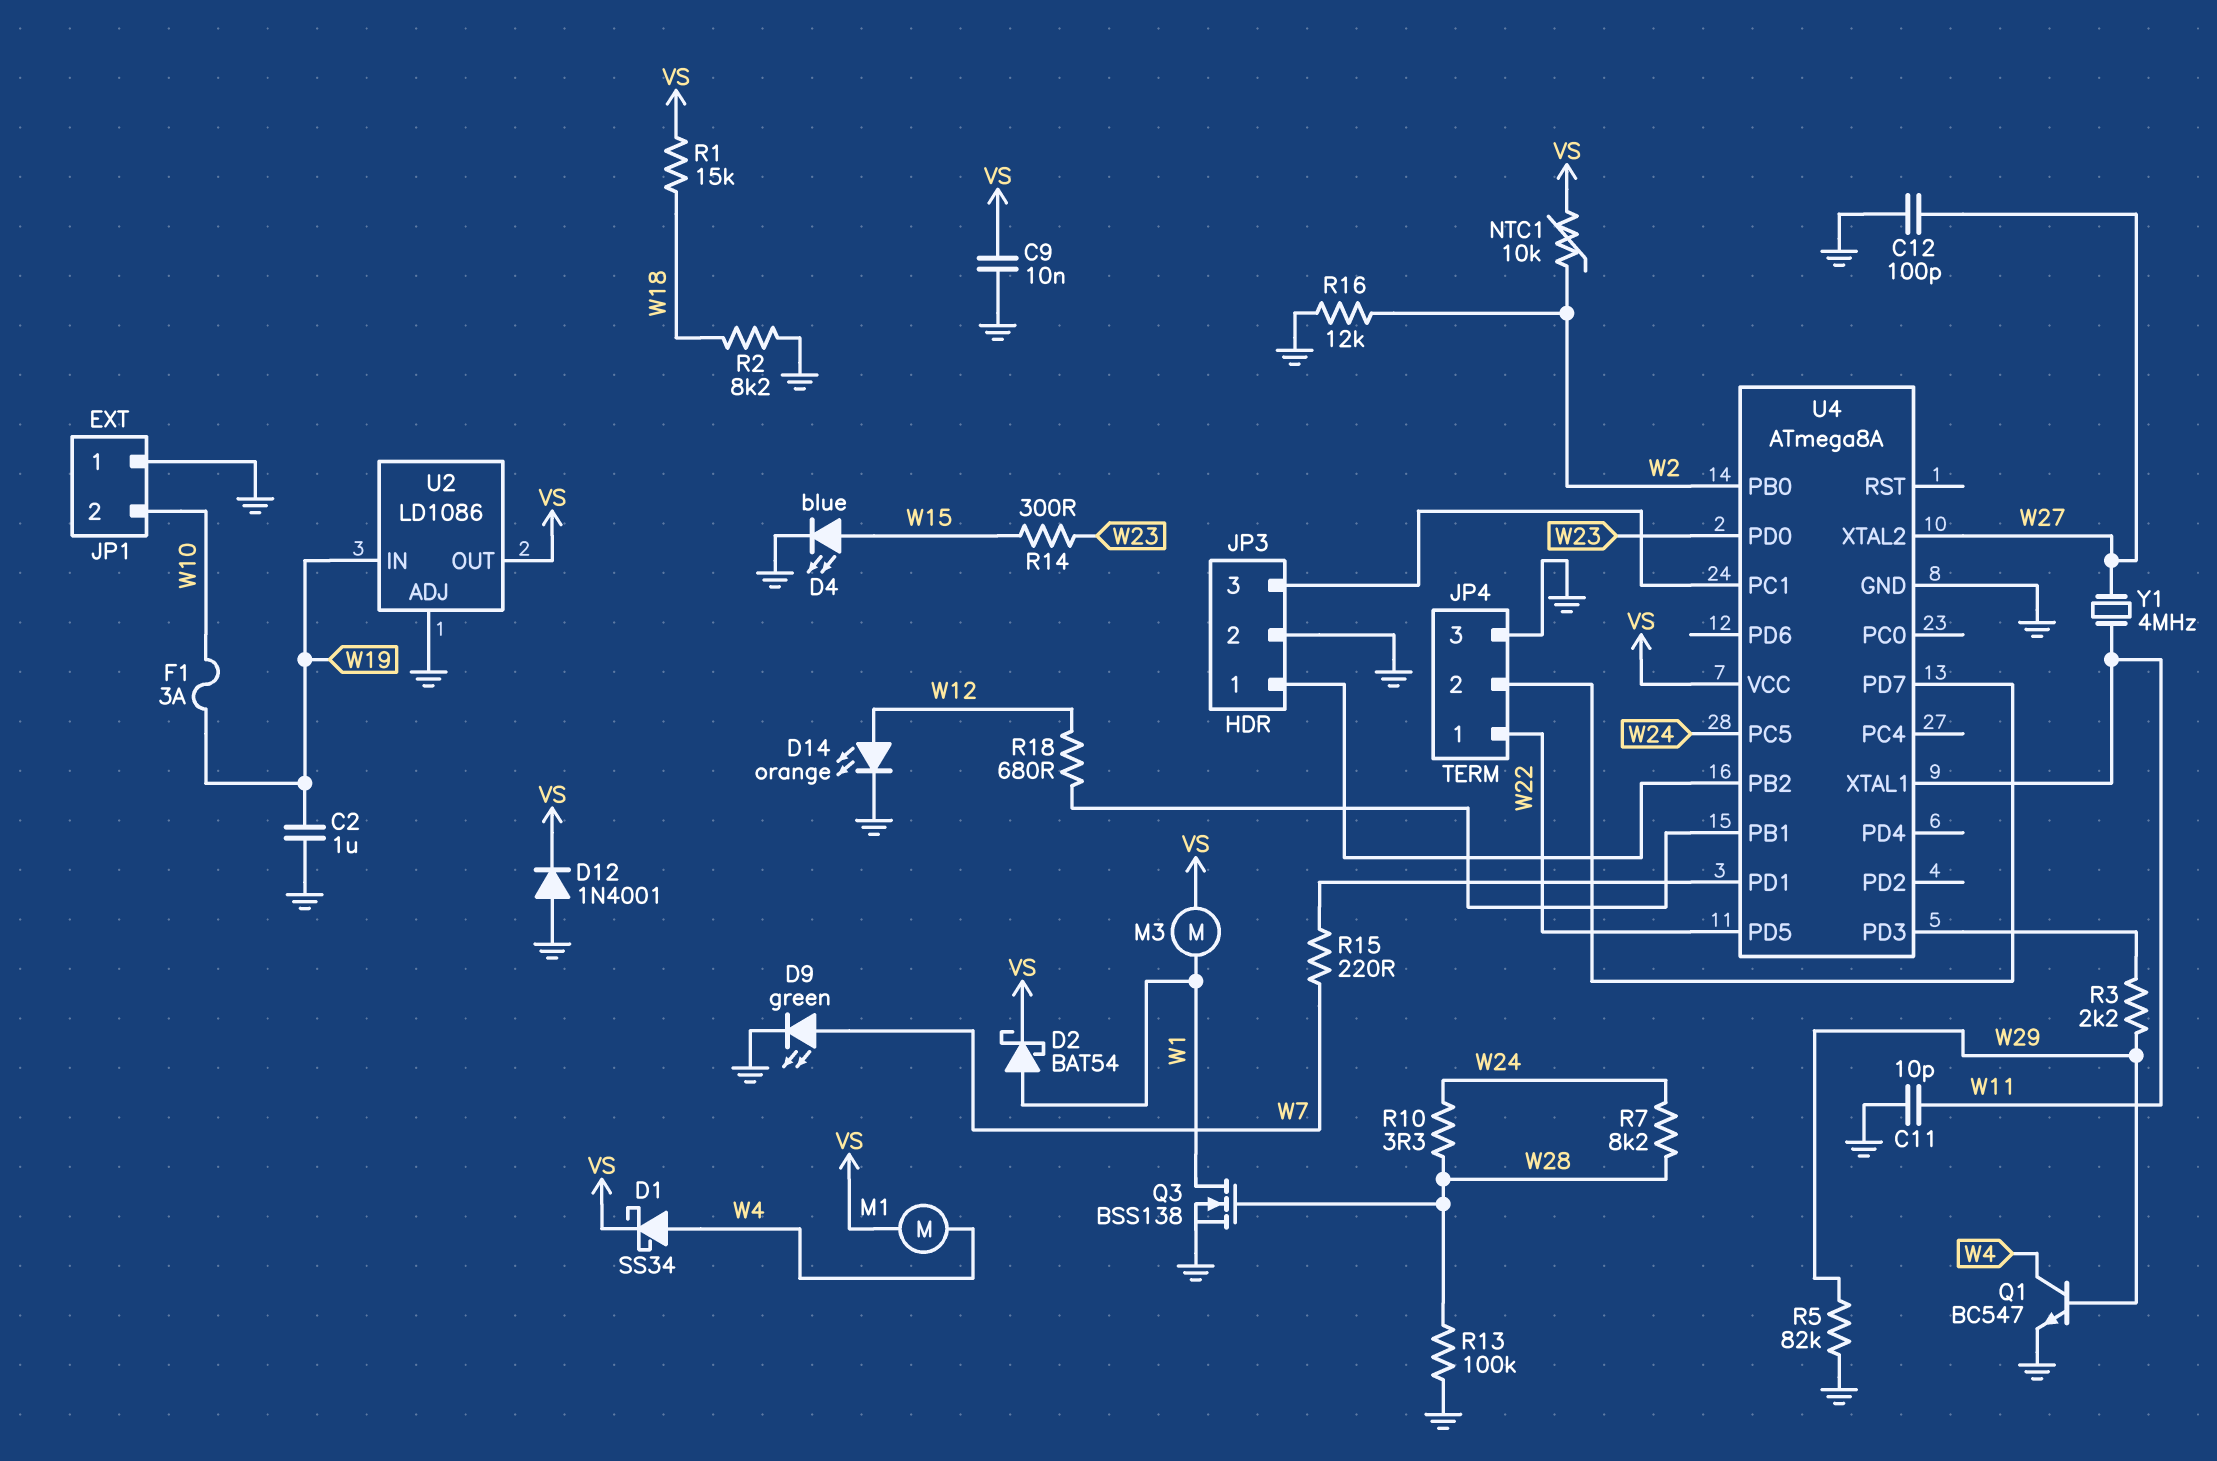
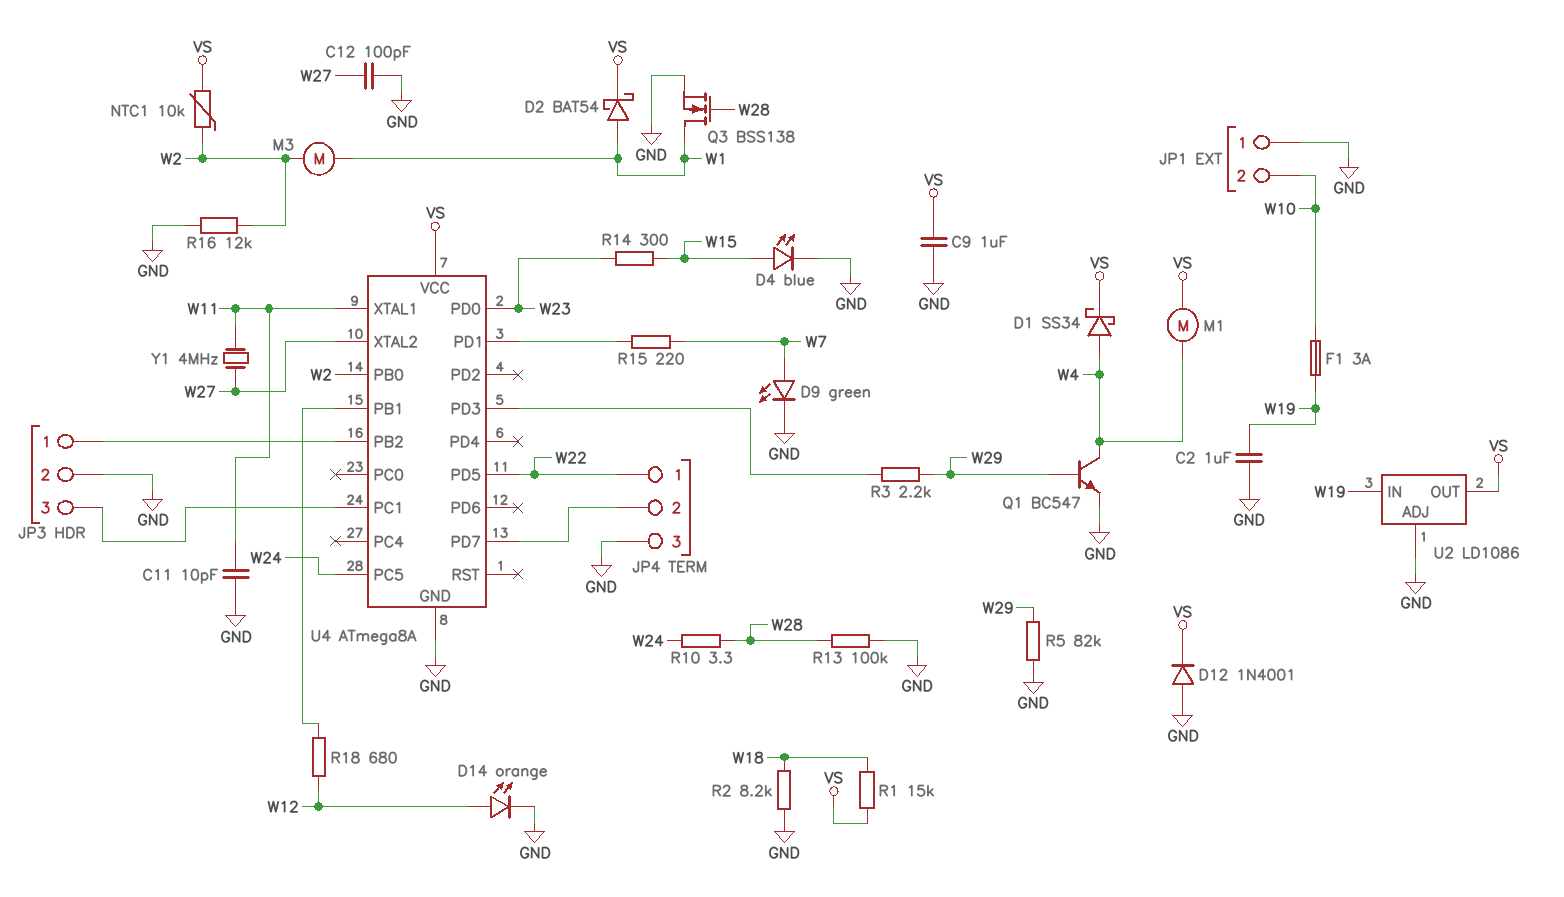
C9: 10nF (GND, VS) -> 1uF (GND, VS)
M3: motor (VS, W1) -> motor (W1, W2)
R7: 8.2k (W24, W28) -> none

